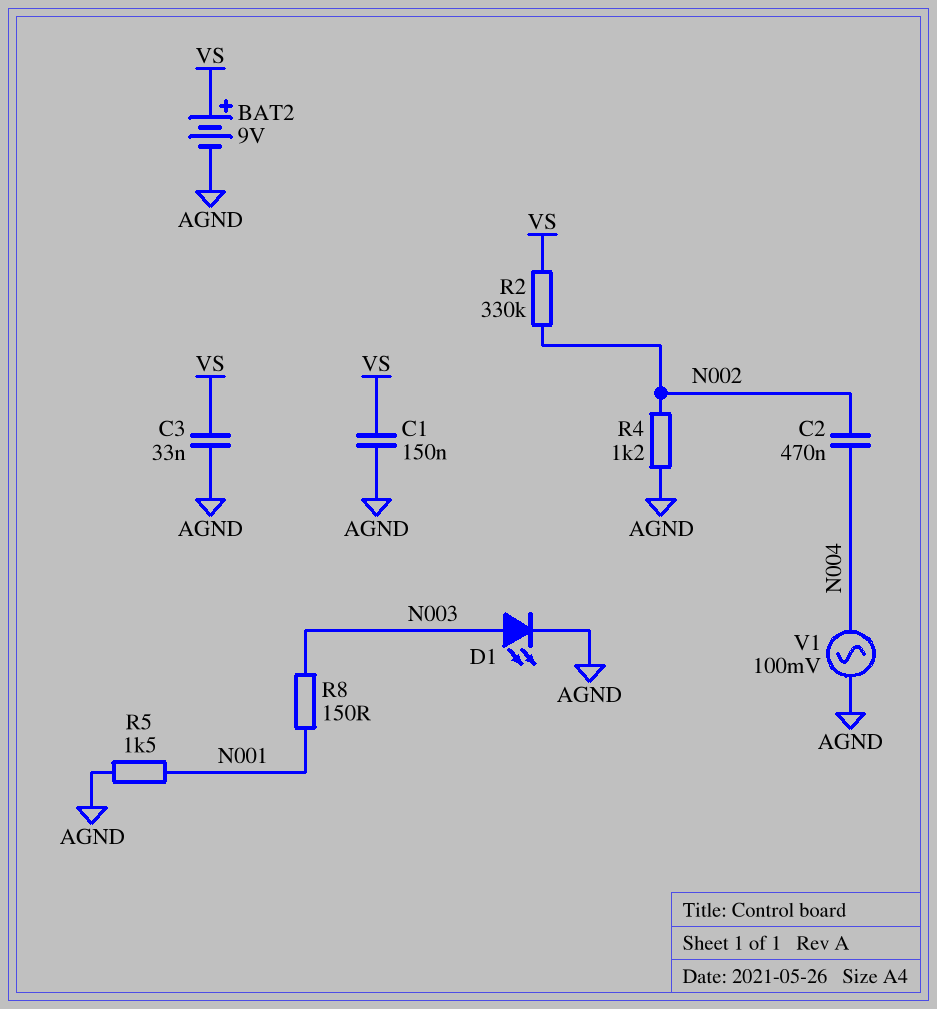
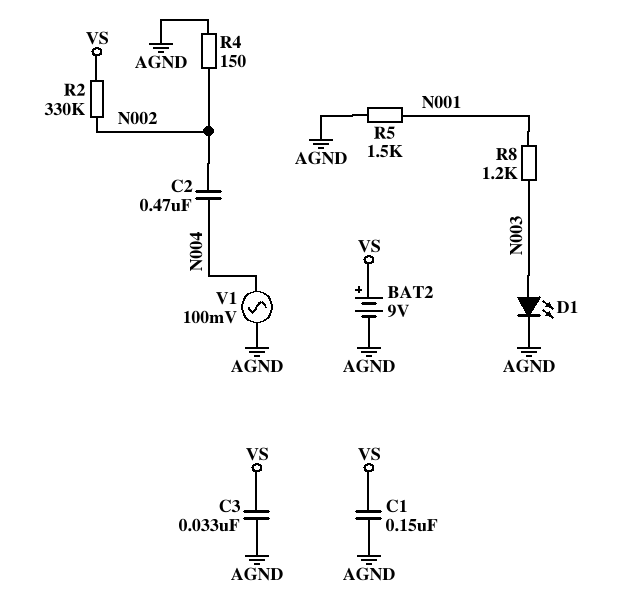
R4: 1.2k (AGND, N002) -> 150 (AGND, N002)
R8: 150 (N001, N003) -> 1.2k (N001, N003)

